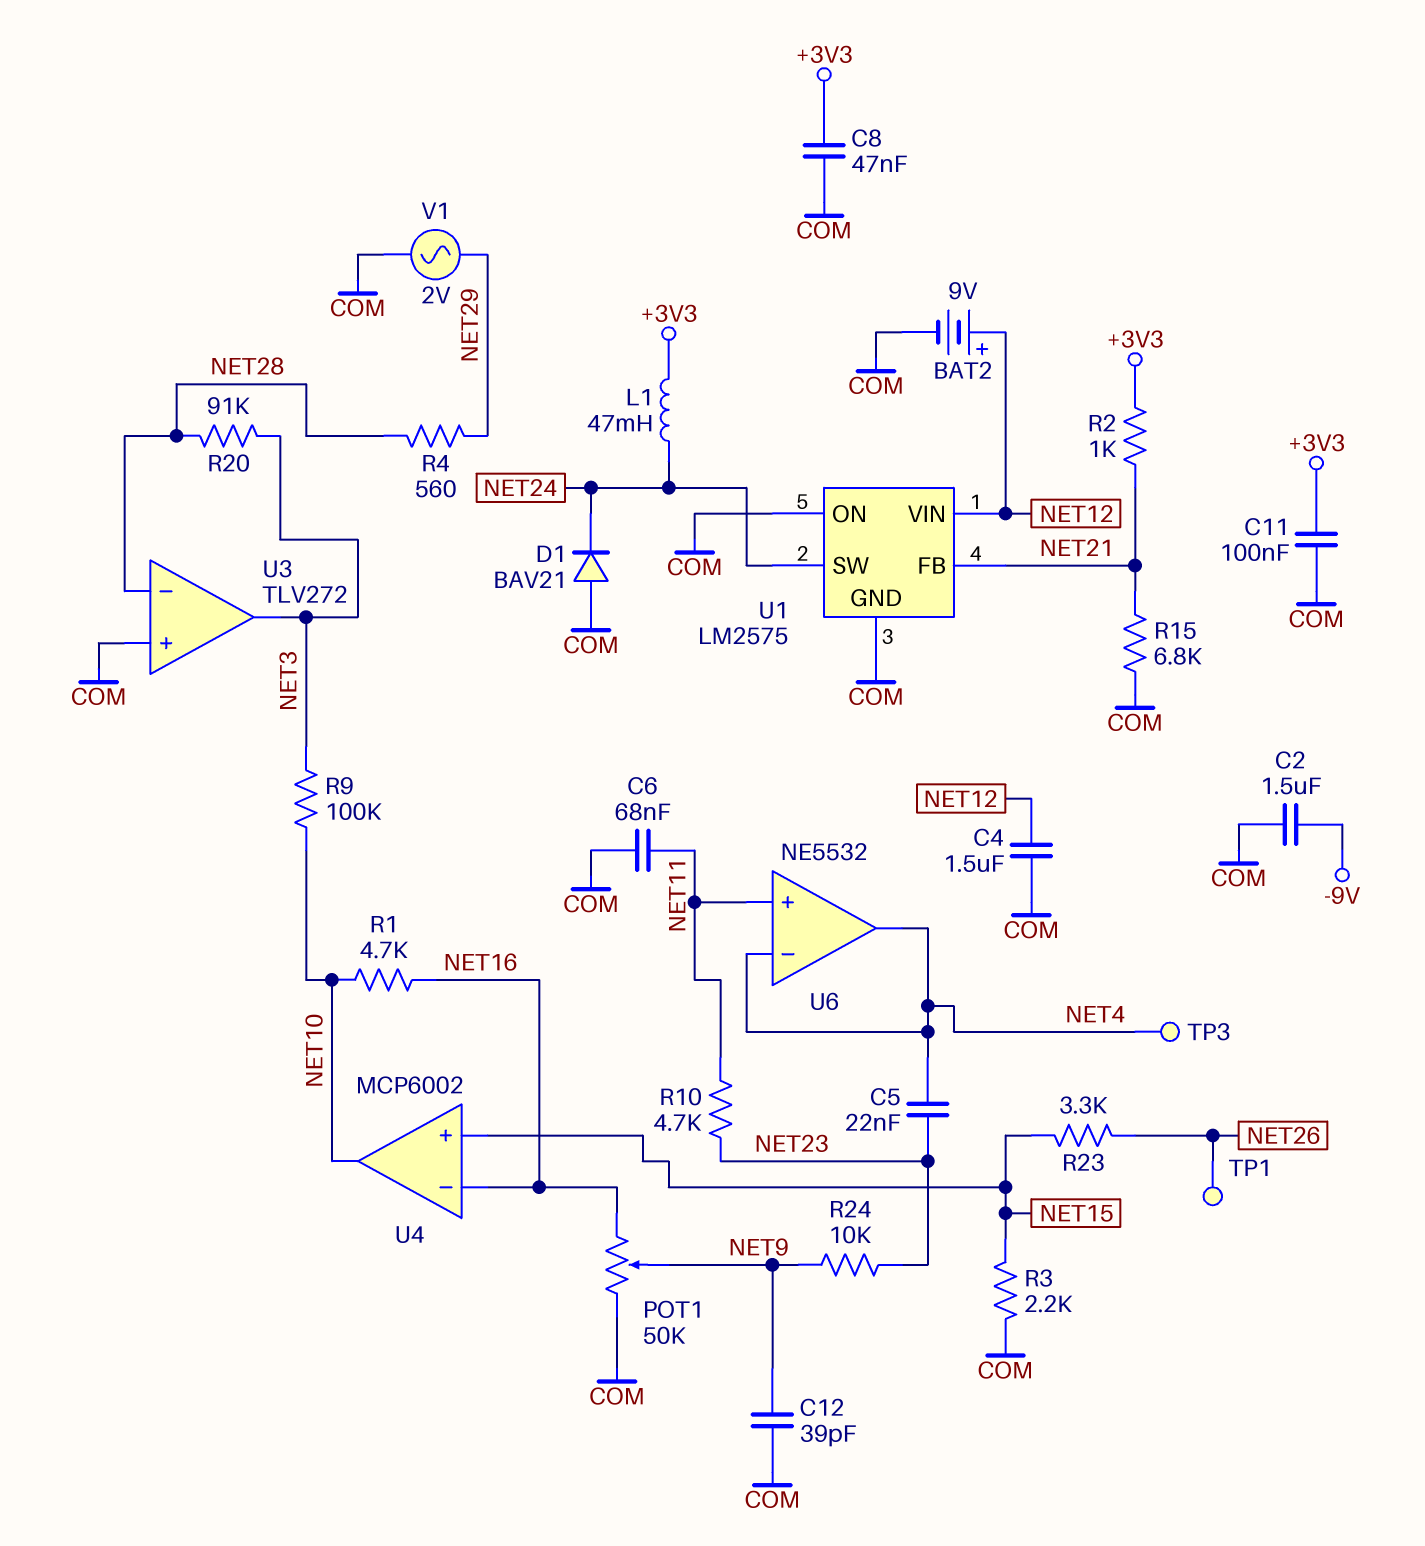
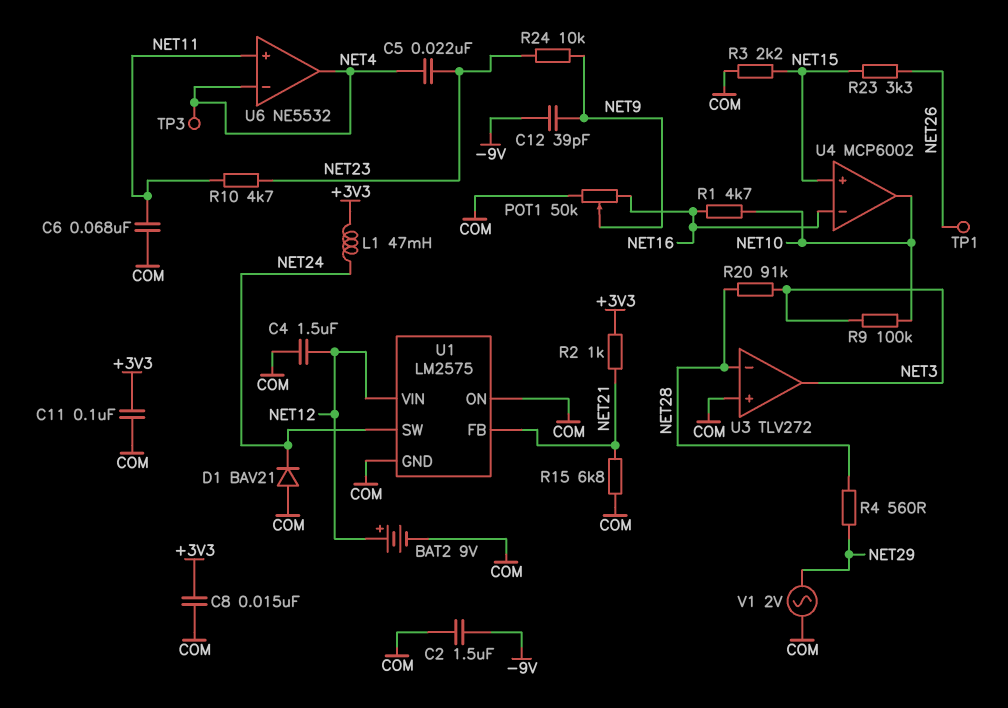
C8: 47nF (+3V3, COM) -> 15nF (+3V3, COM)
C12: 39pF (COM, NET9) -> 39pF (-9V, NET9)

